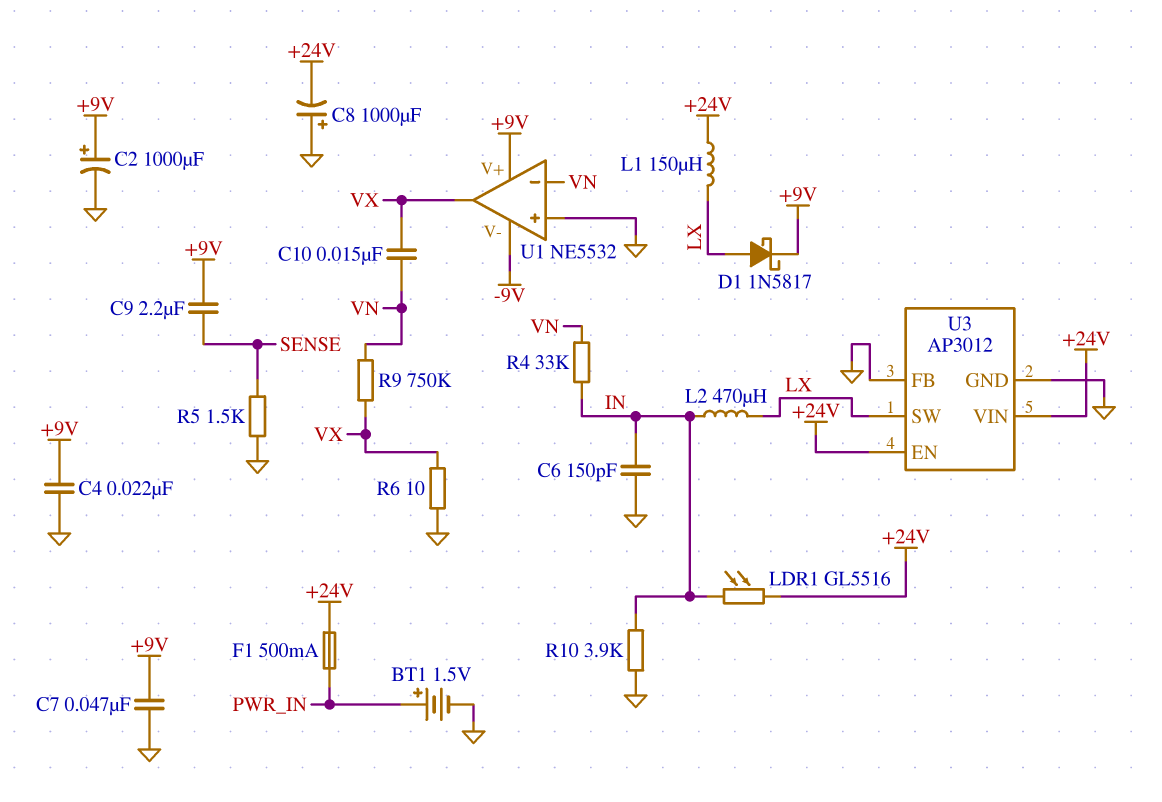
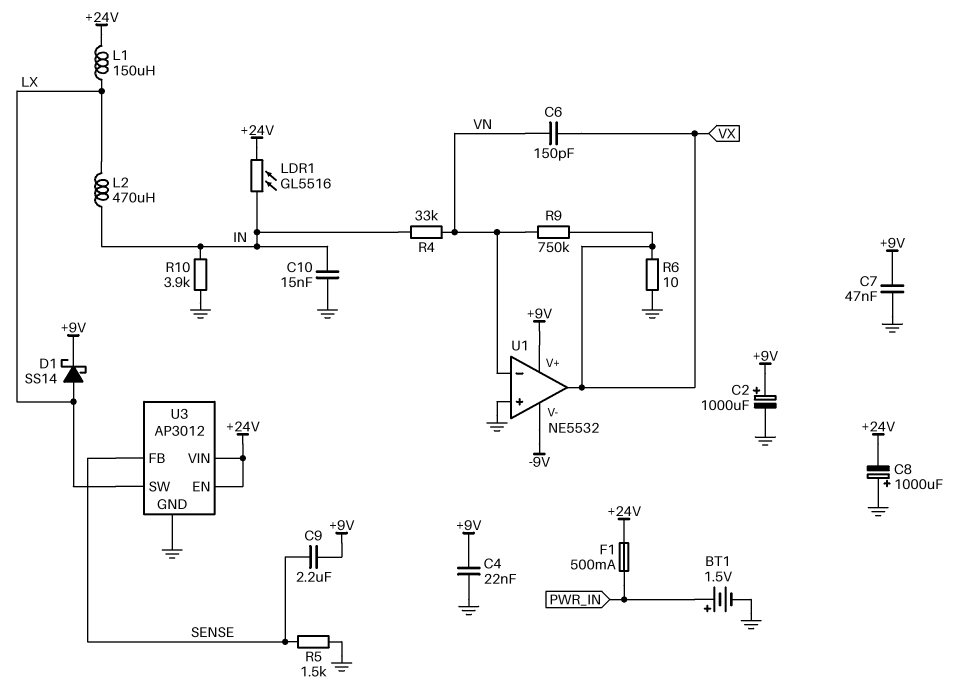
C6: 150pF (GND, IN) -> 150pF (VN, VX)
C10: 15nF (VN, VX) -> 15nF (GND, IN)
D1: schottky 1N5817 (A LX, K +9V) -> schottky SS14 (A LX, K +9V)
U3 pin FB: GND -> SENSE

